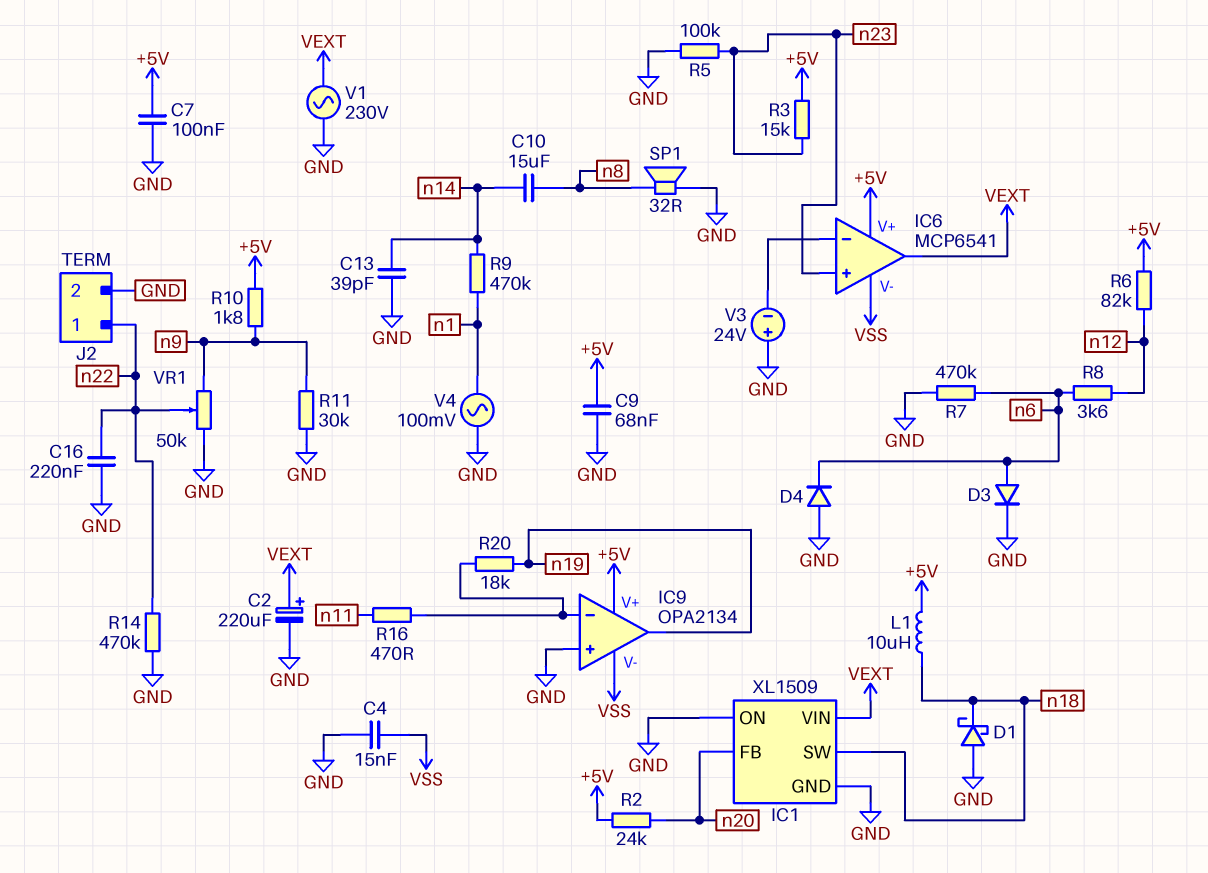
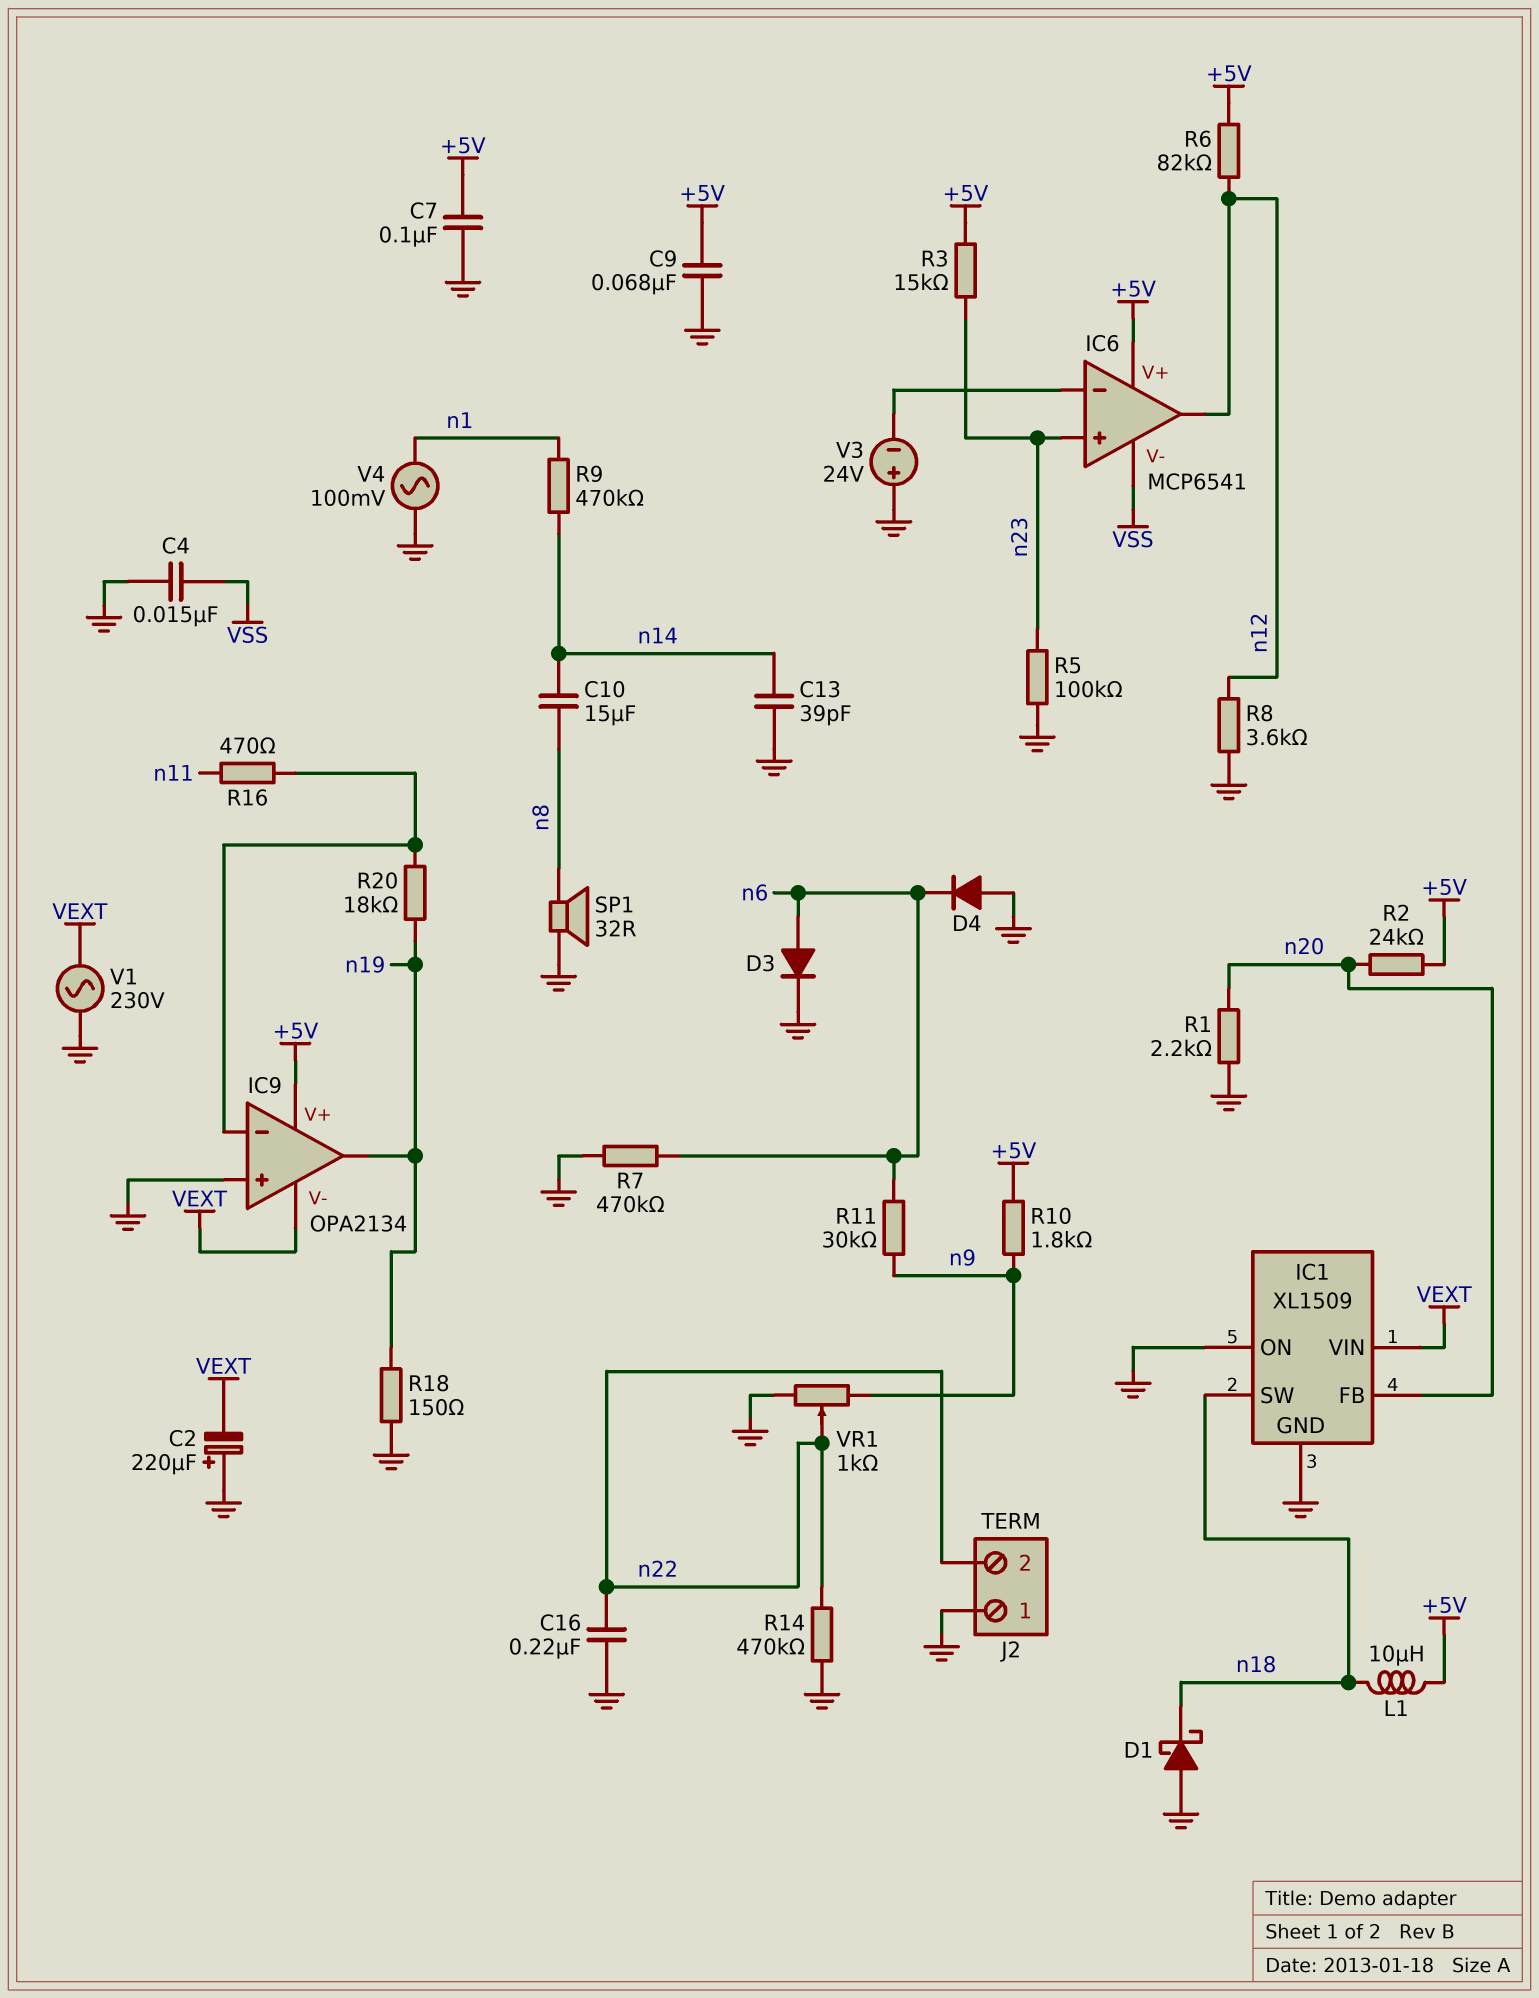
C2: 220uF (plus VEXT, minus GND) -> 220uF (plus GND, minus VEXT)
IC6 pin out: VEXT -> n12
IC9 pin V-: VSS -> VEXT
J2 pin 1: n22 -> GND
J2 pin 2: GND -> n22
R1: none -> 2.2k (GND, n20)
R8: 3.6k (n6, n12) -> 3.6k (GND, n12)
R11: 30k (GND, n9) -> 30k (n6, n9)
R18: none -> 150 (GND, n19)
VR1: 50k (GND, n9, wiper n22) -> 1k (GND, n9, wiper n22)

